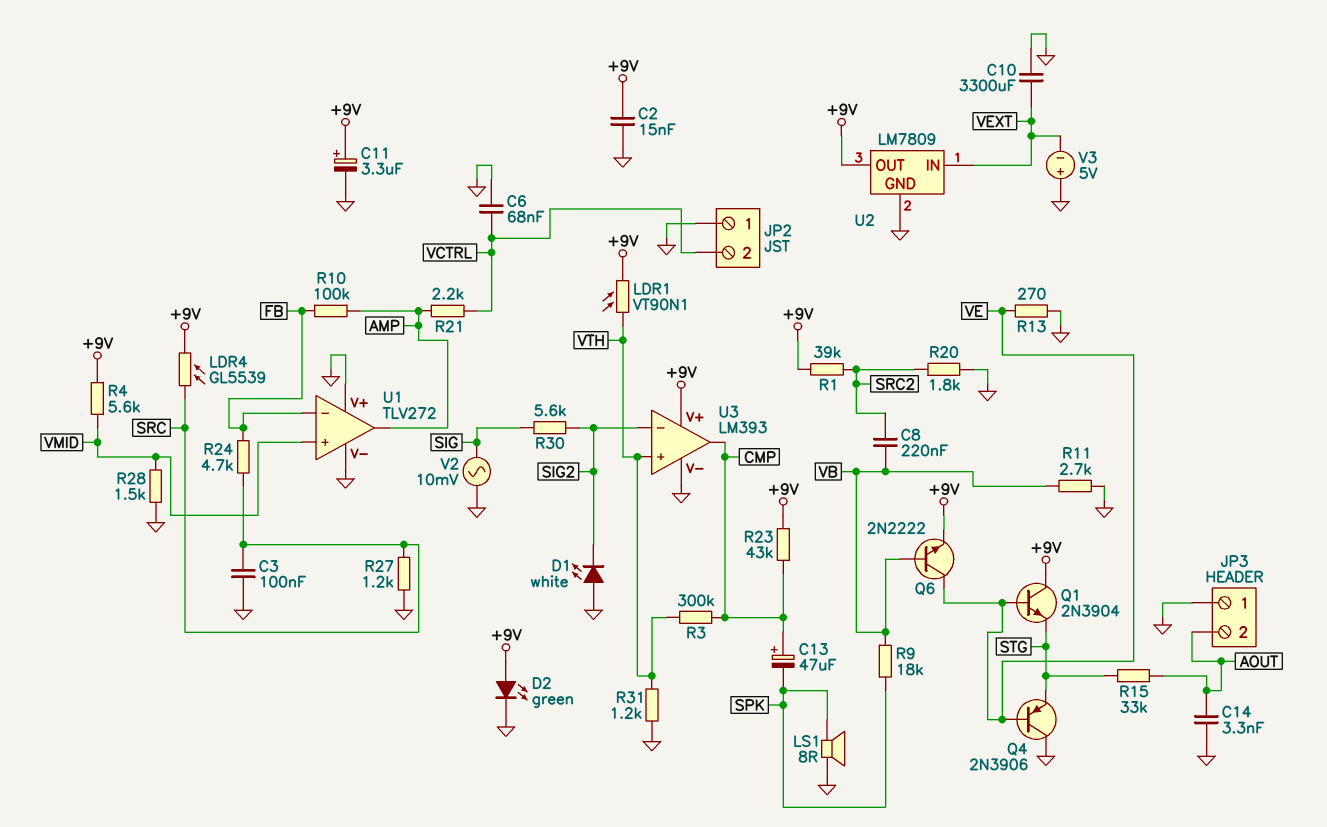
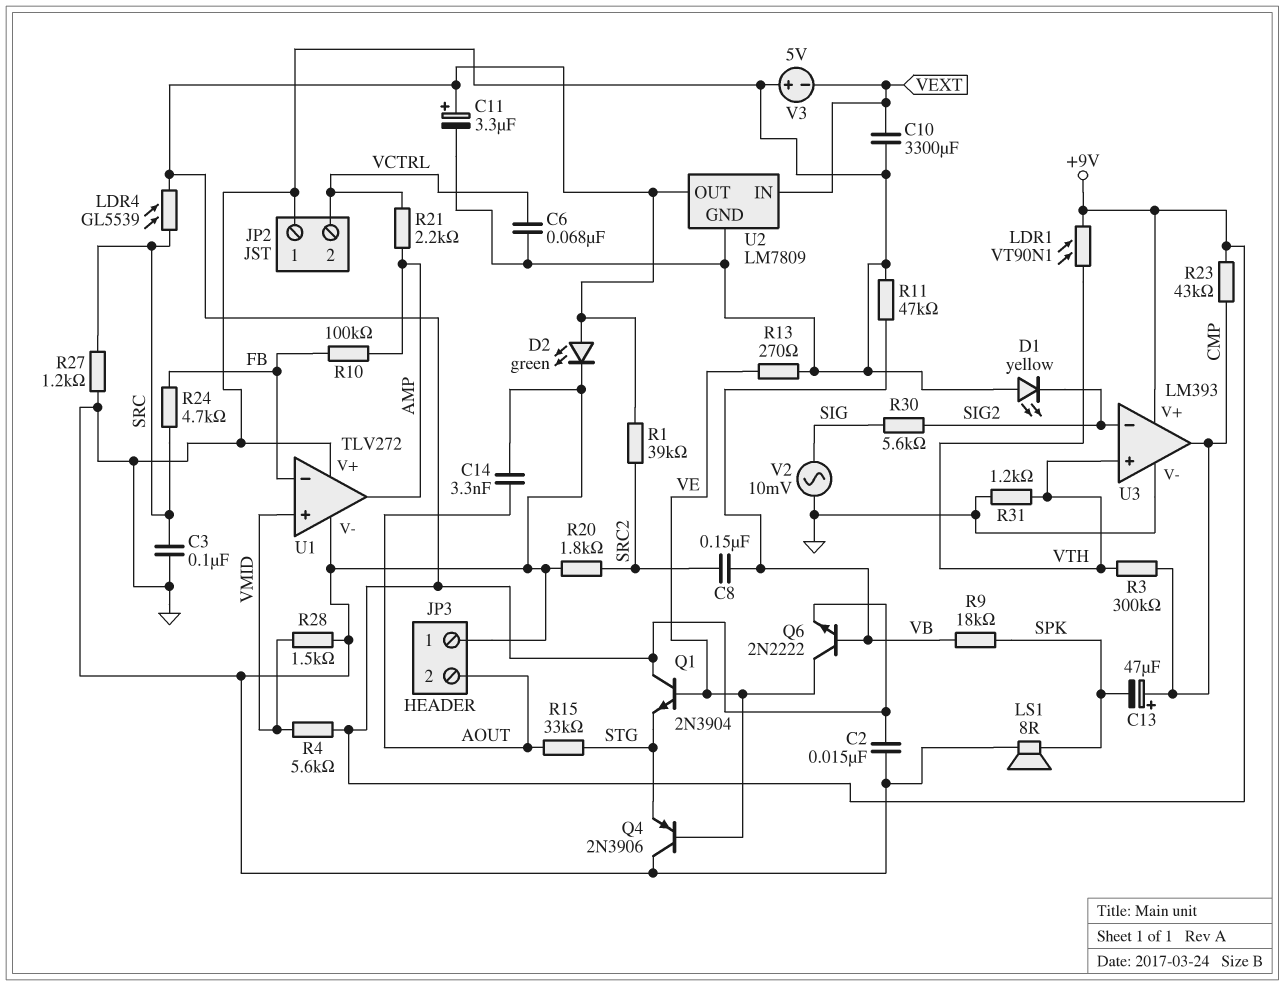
C8: 220nF (SRC2, VB) -> 150nF (SRC2, VB)
D1: LED white (A GND, K SIG2) -> LED yellow (A GND, K SIG2)
R11: 2.7k (GND, VB) -> 47k (GND, VB)

